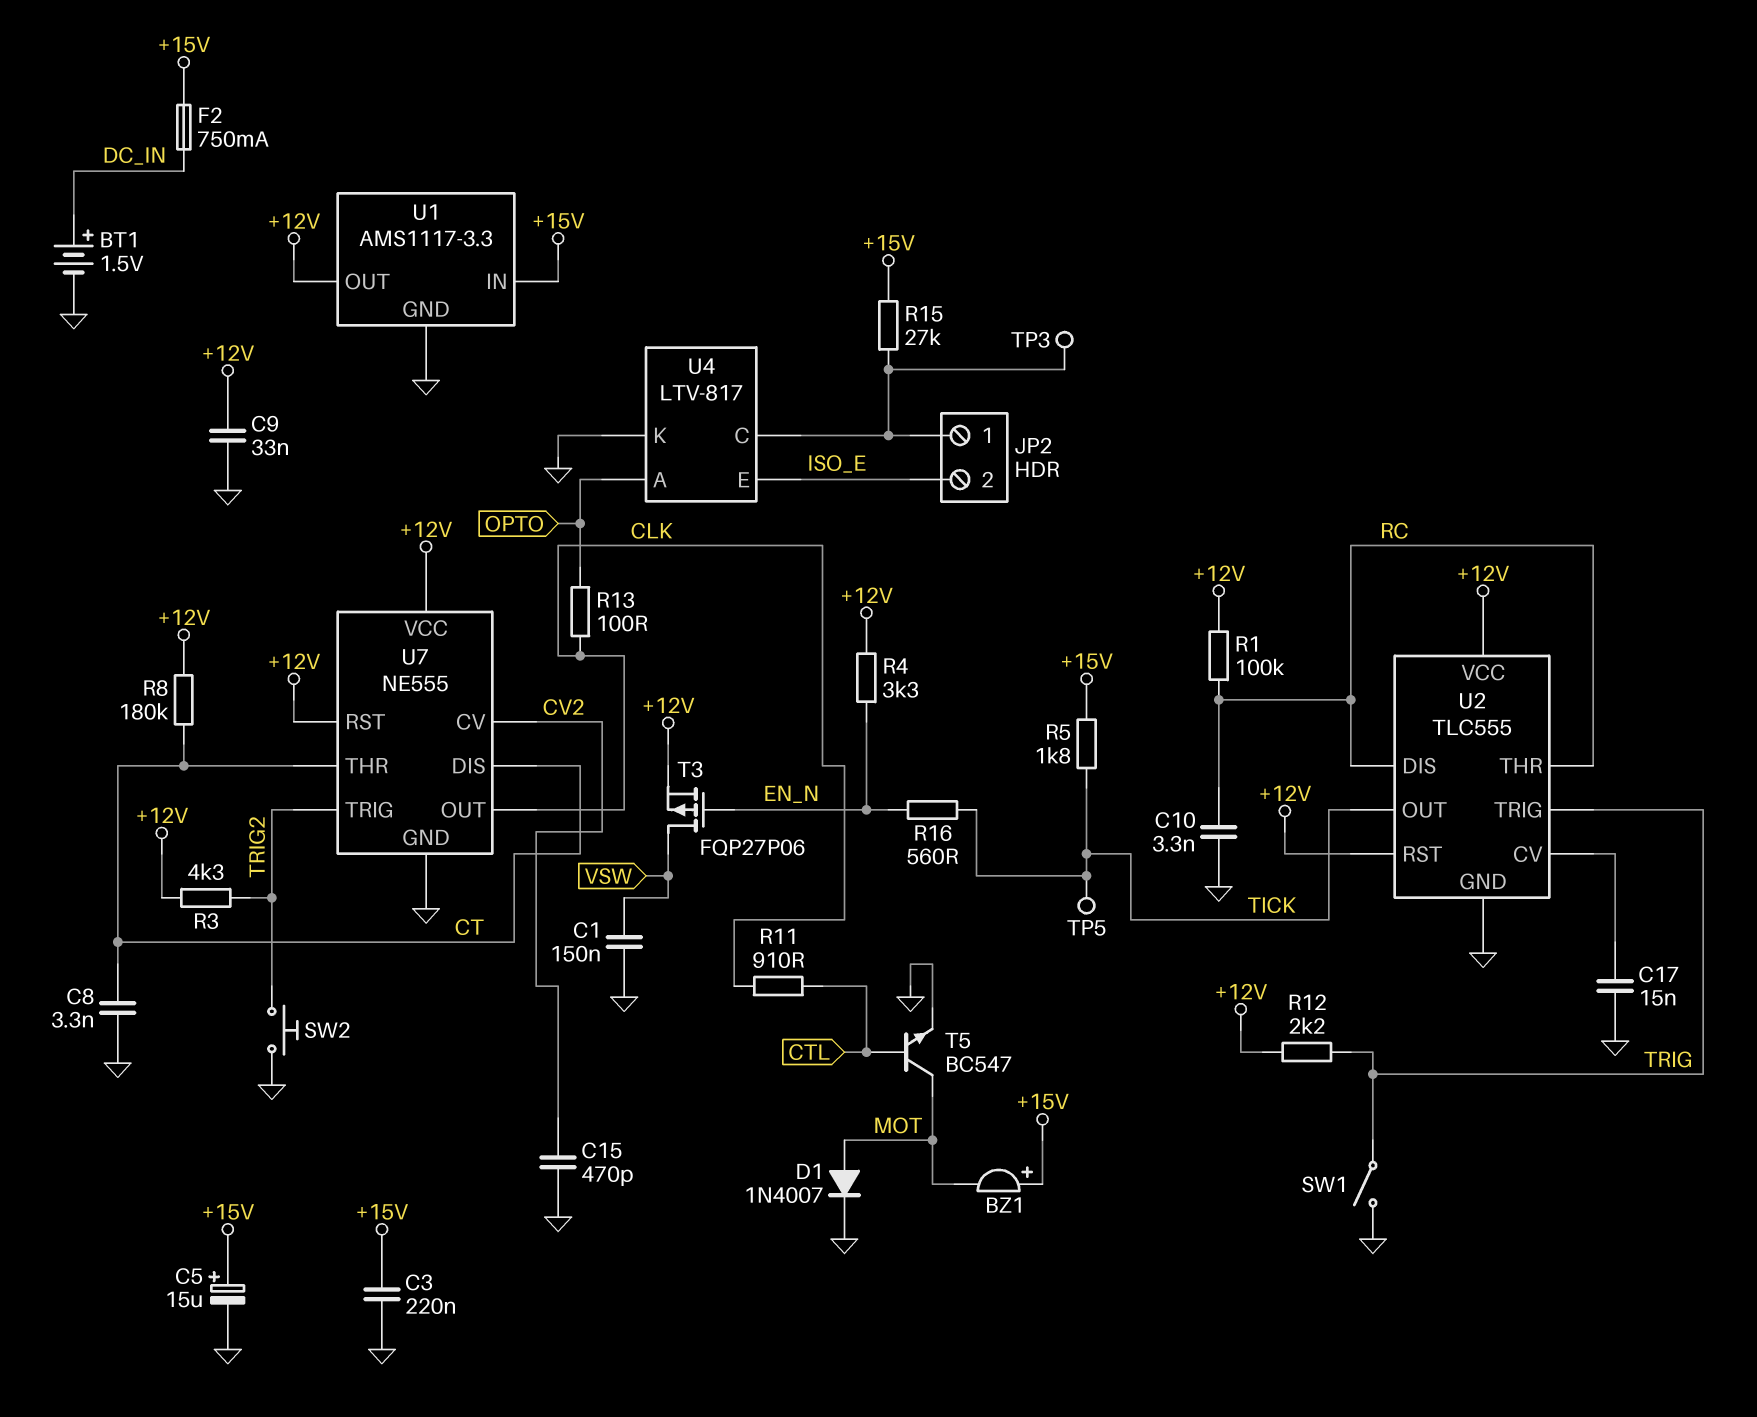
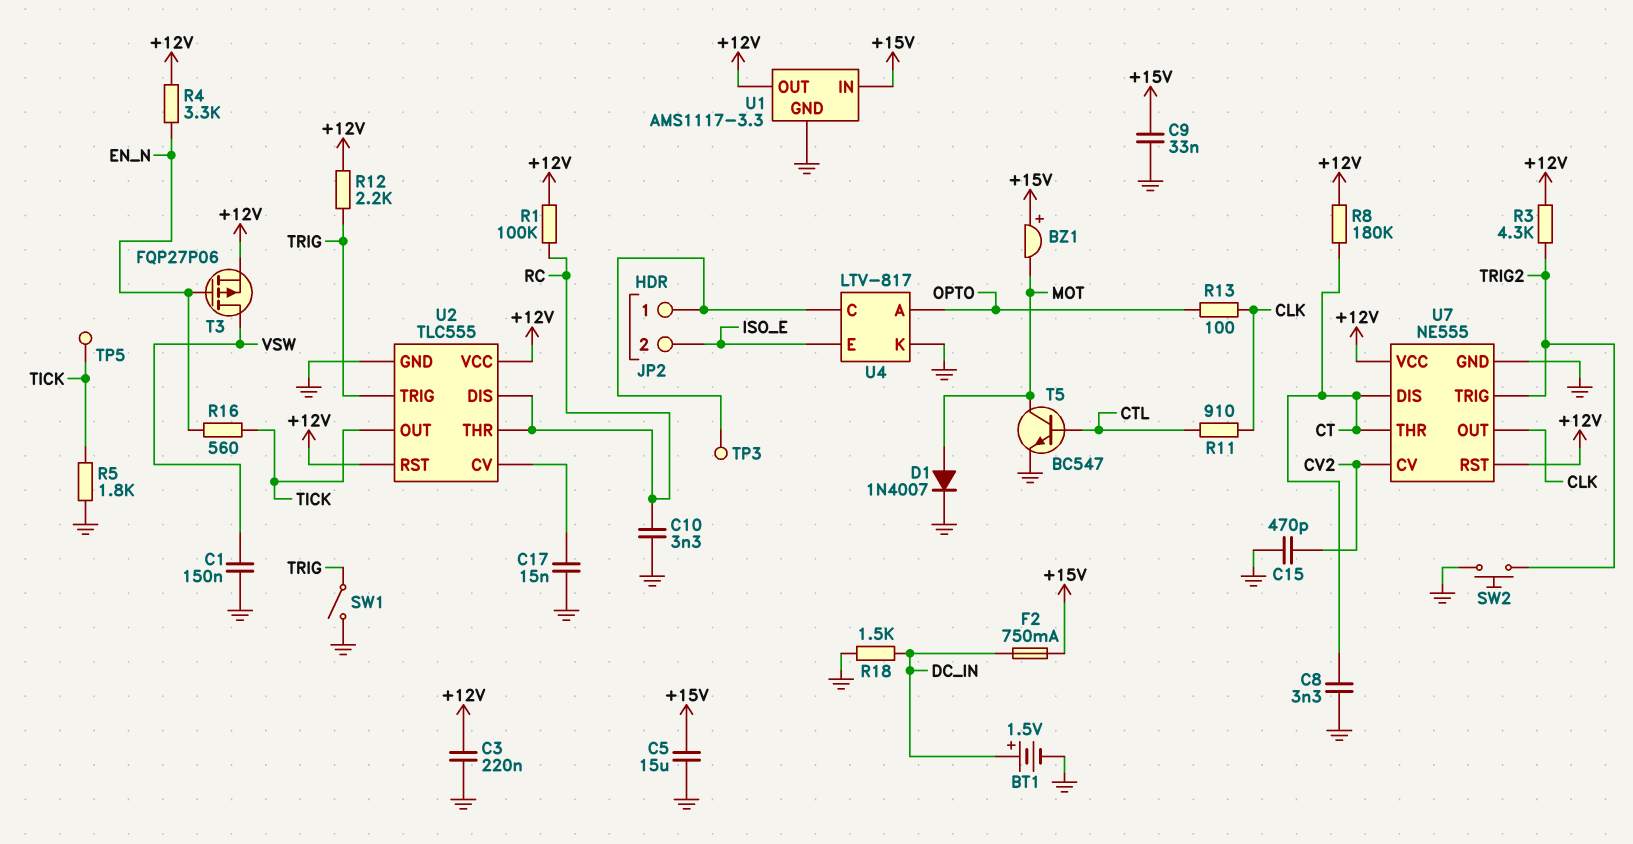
C3: 220nF (+15V, GND) -> 220nF (+12V, GND)
C5: 15uF (plus +15V, minus GND) -> 15uF (+15V, GND)
C9: 33nF (+12V, GND) -> 33nF (+15V, GND)
R5: 1.8k (+15V, TICK) -> 1.8k (GND, TICK)
R15: 27k (+15V, JP2/1) -> none
R18: none -> 1.5k (DC_IN, GND)

